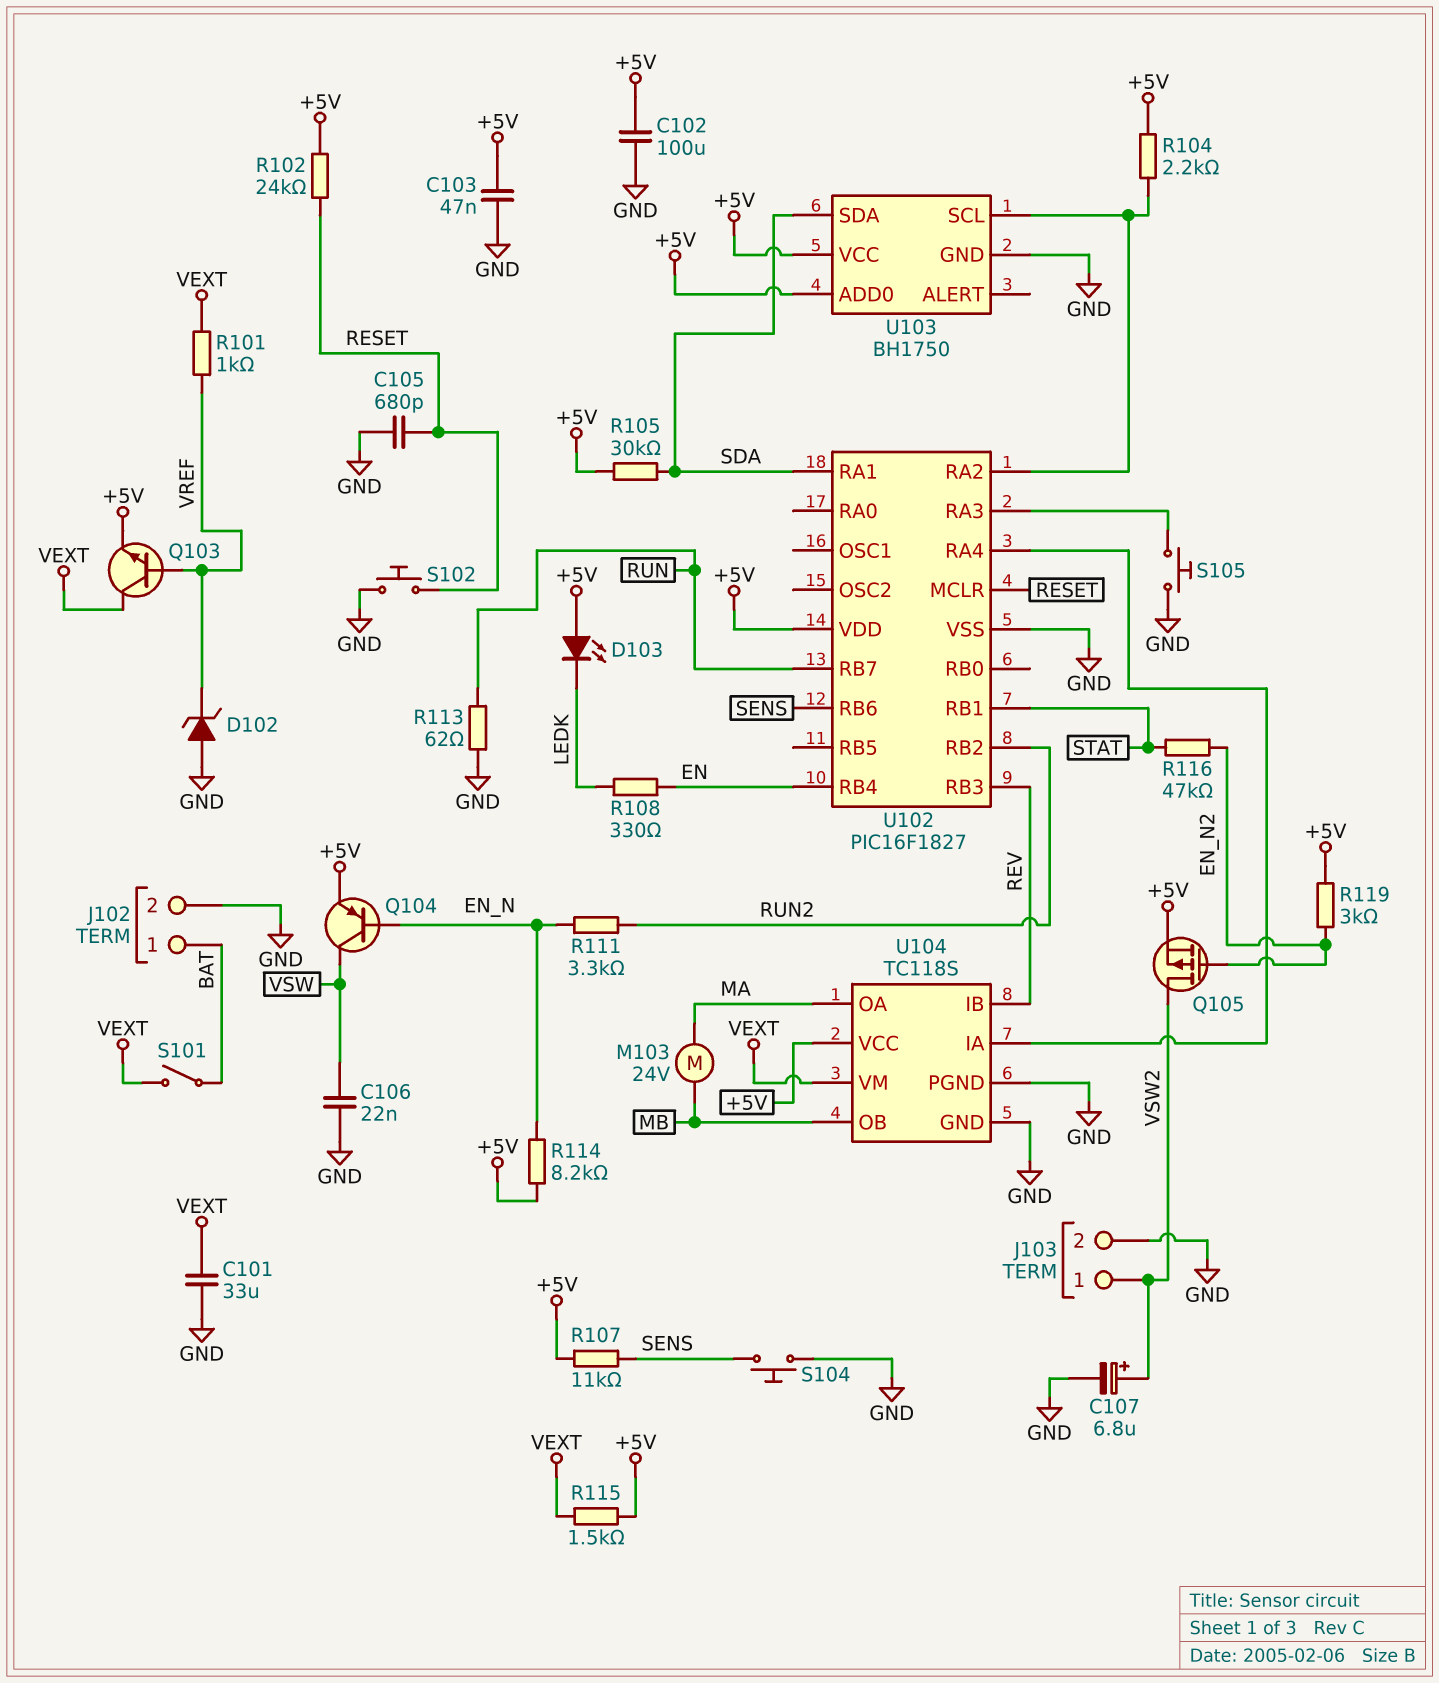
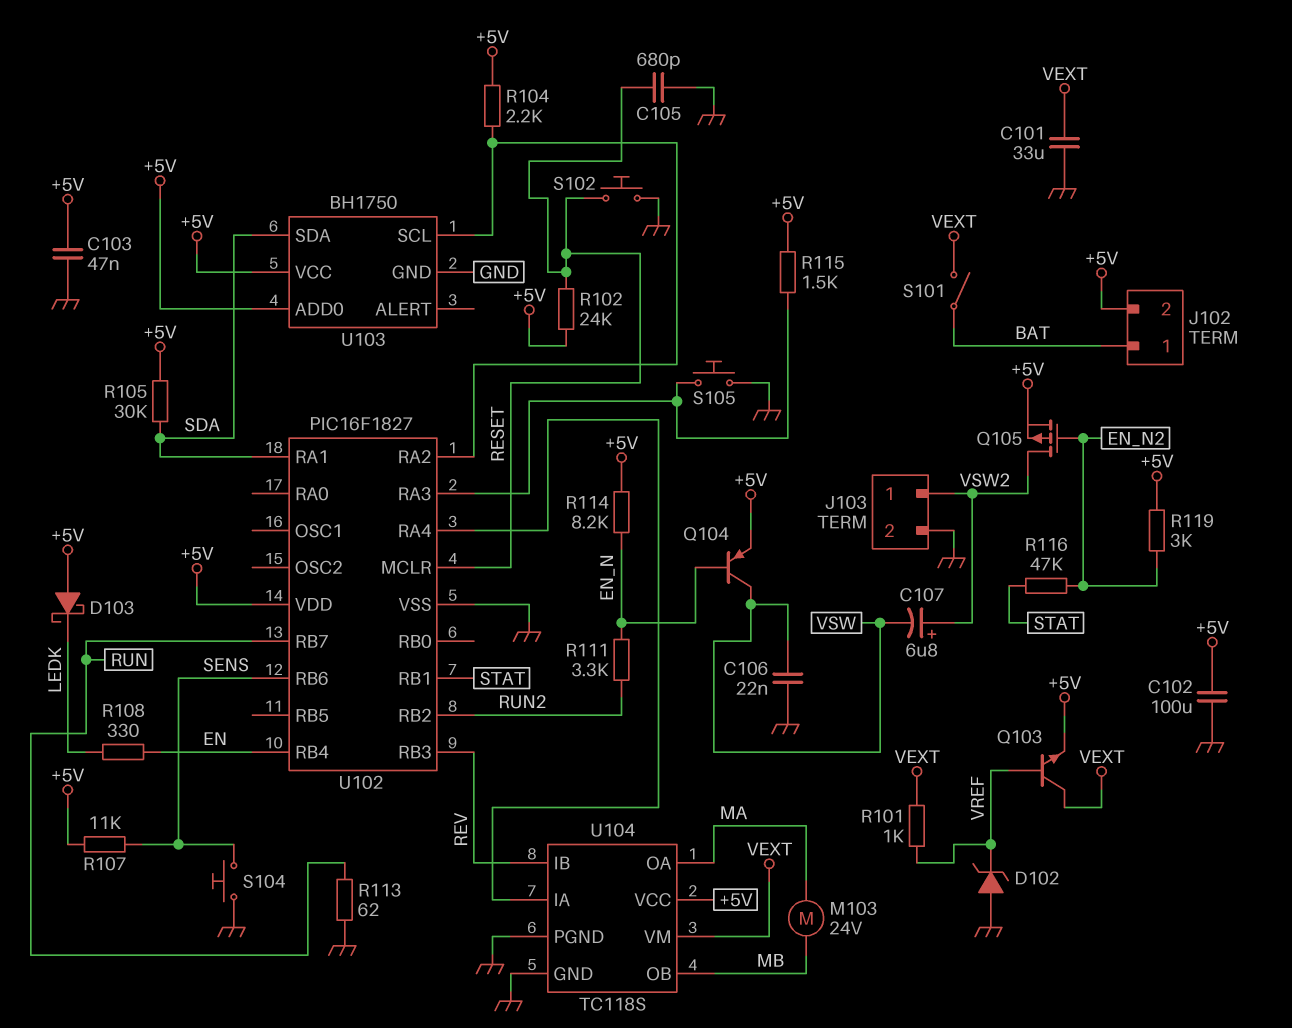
C107: 6.8uF (plus VSW2, minus GND) -> 6.8uF (plus VSW2, minus VSW)
D103: LED (A +5V, K LEDK) -> schottky (A +5V, K LEDK)
J102 pin 2: GND -> +5V
R115: 1.5k (+5V, VEXT) -> 1.5k (+5V, U102/RA3)

